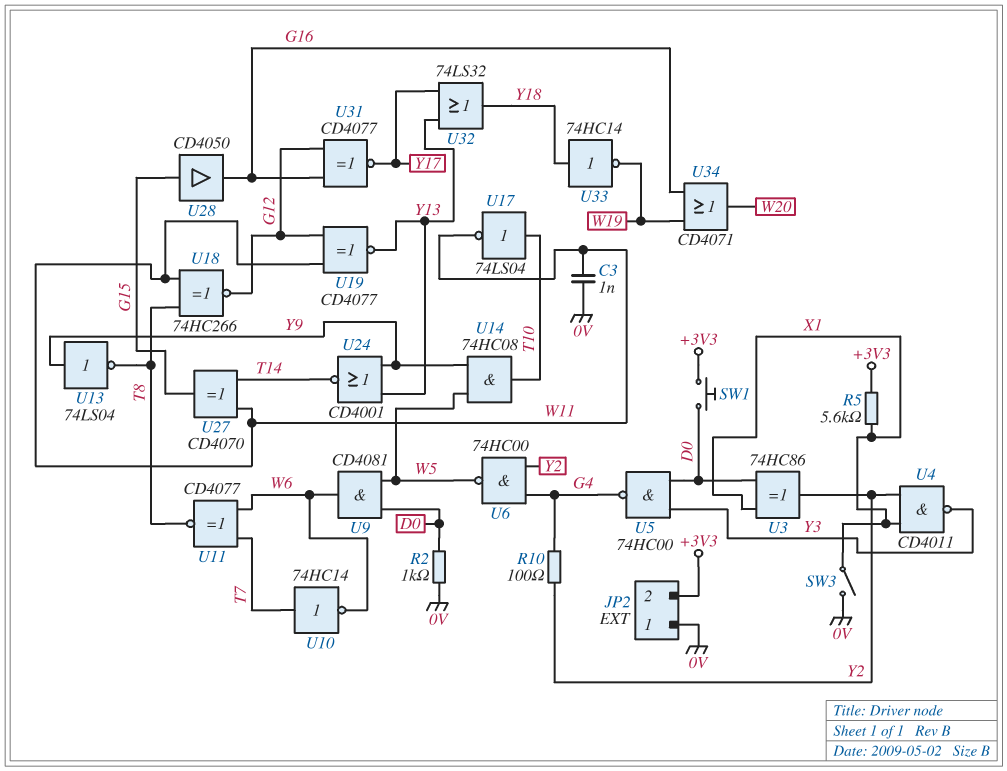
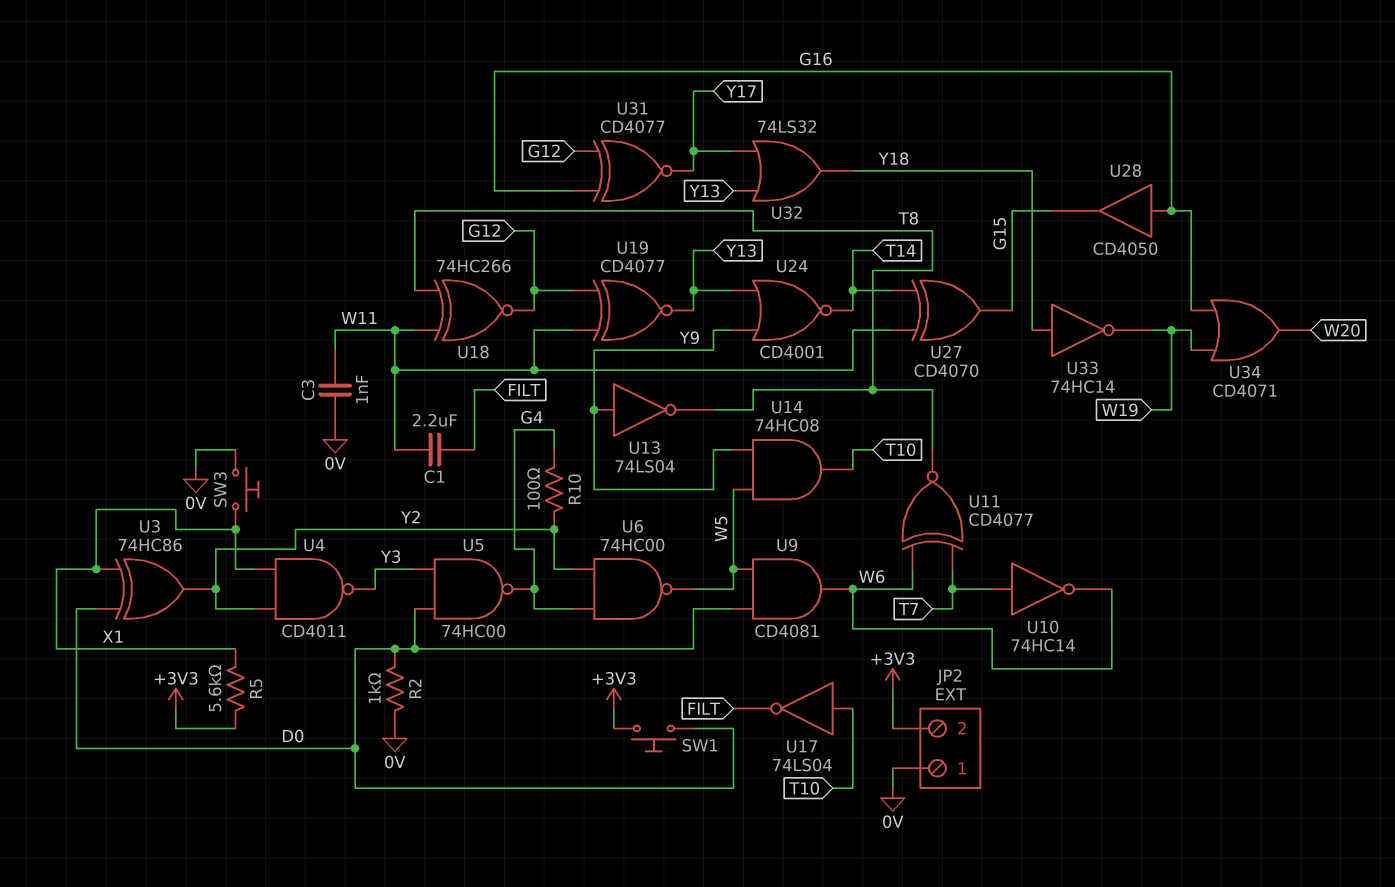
C1: none -> 2.2uF (FILT, W11)
SW3: switch (0V, X1) -> button (0V, X1)
U17: NOT 74LS04 (in T10, out W11) -> NOT 74LS04 (in T10, out FILT)
U28: buffer CD4050 (in G15, out G16) -> buffer CD4050 (in G16, out G15)

